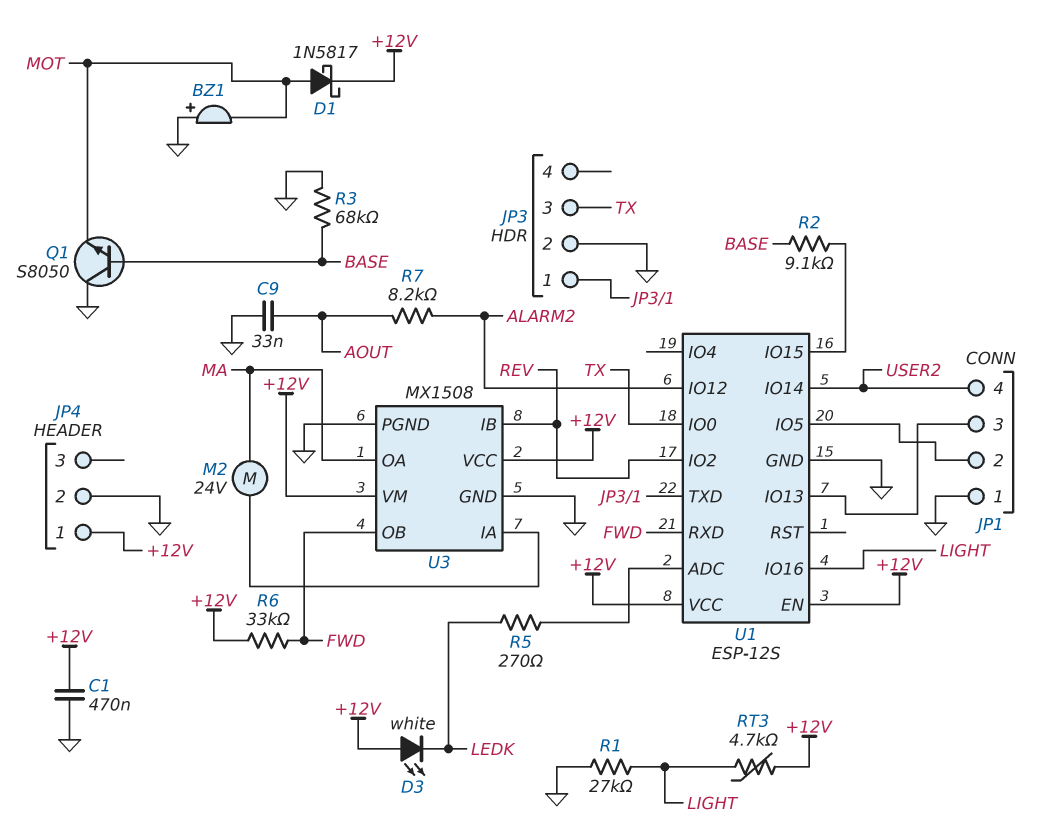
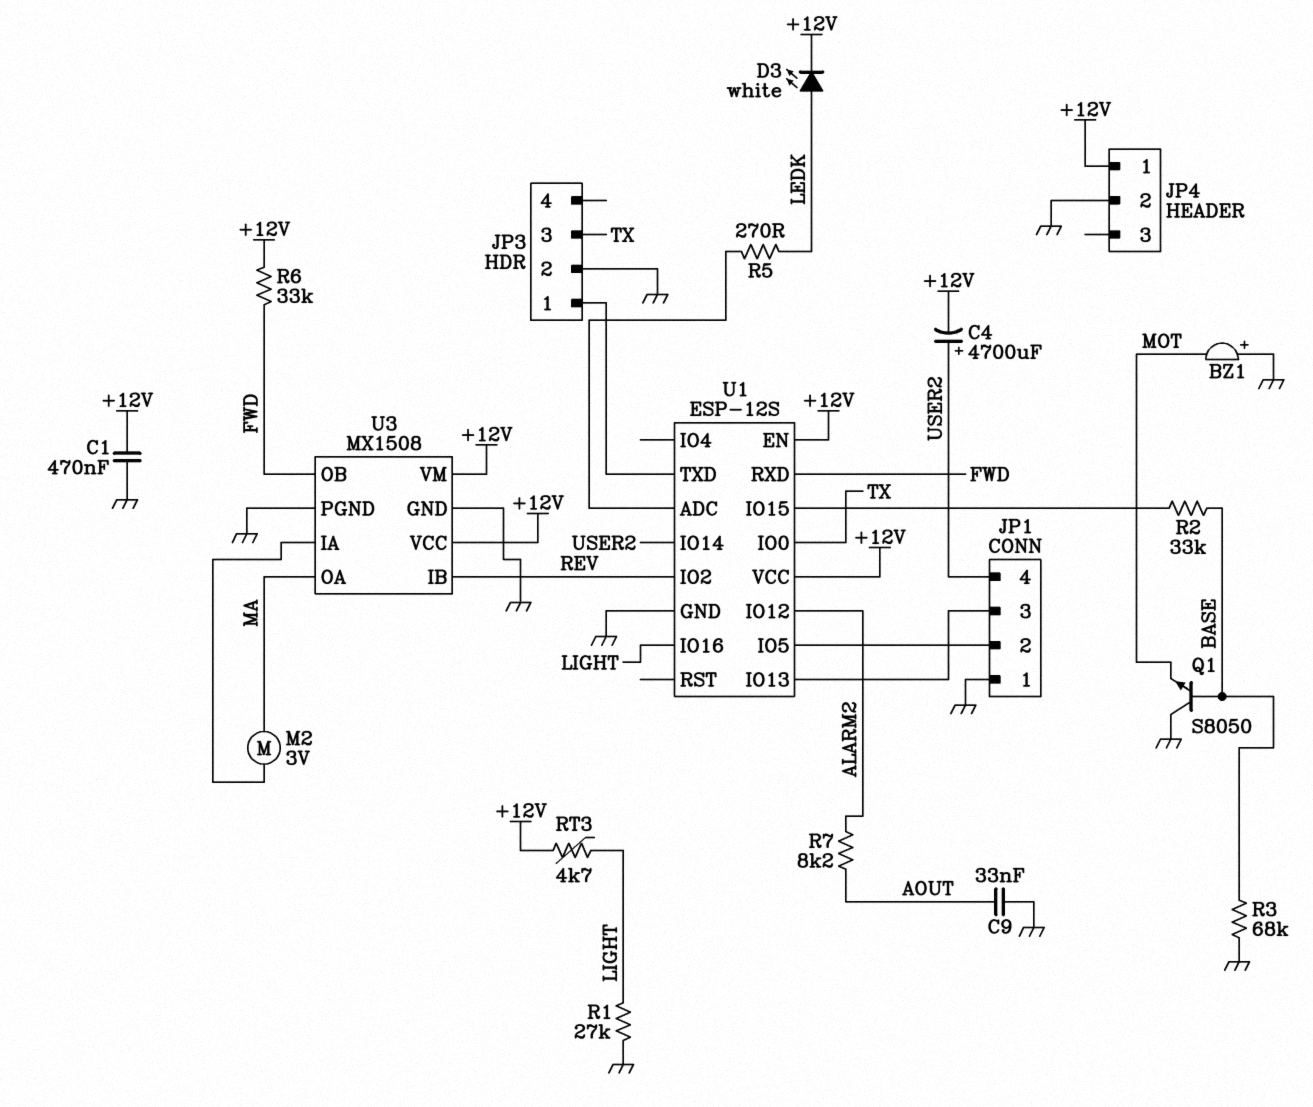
C4: none -> 4700uF (plus USER2, minus +12V)
D1: schottky 1N5817 (A MOT, K +12V) -> none
D3: LED white (A +12V, K LEDK) -> LED white (A LEDK, K +12V)
M2: motor 24V (MA, U3/IA) -> motor 3V (MA, U3/IA)
R2: 9.1k (BASE, U1/IO15) -> 33k (BASE, U1/IO15)

